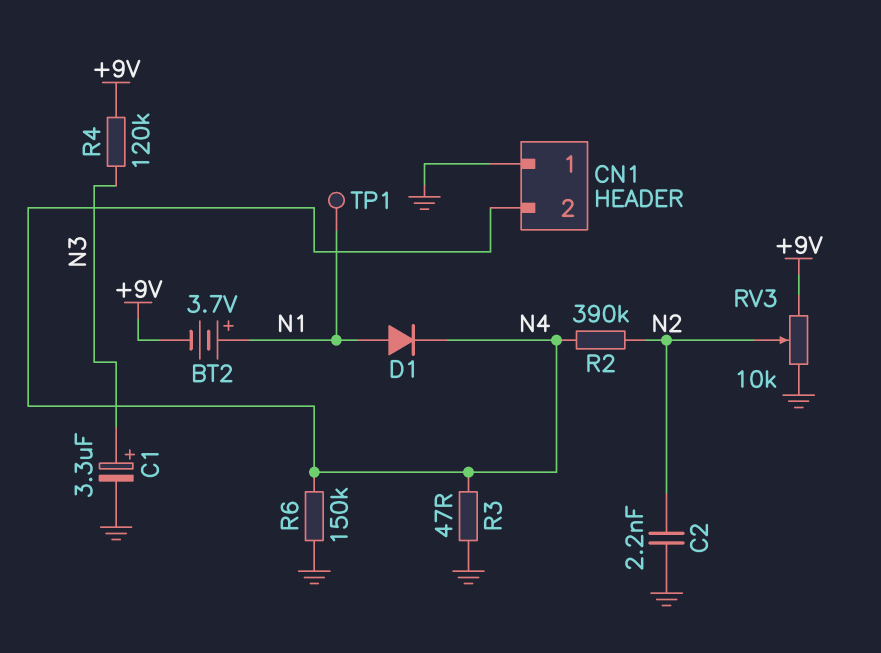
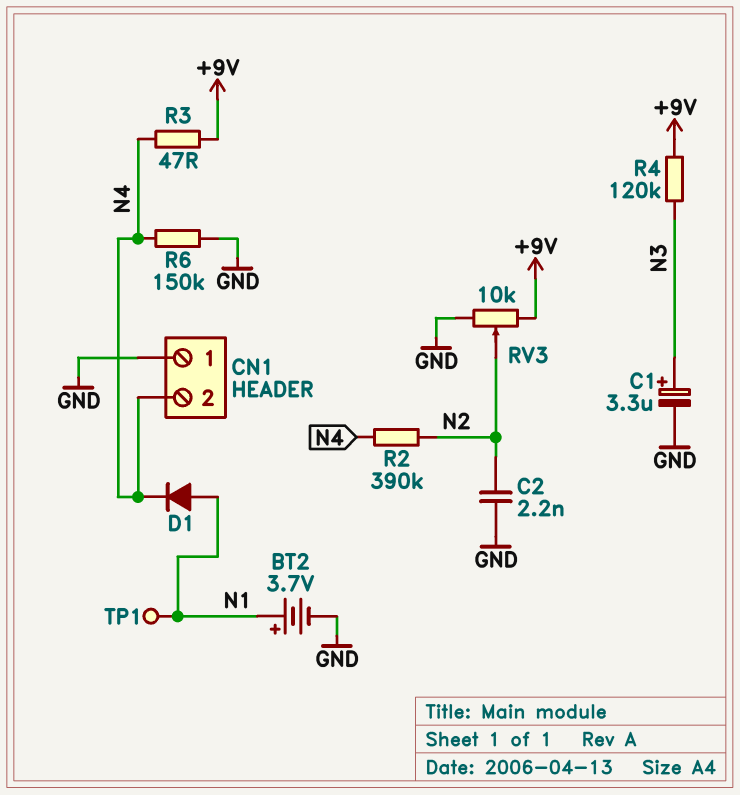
BT2: 3.7V (plus N1, minus +9V) -> 3.7V (plus N1, minus GND)
R3: 47 (GND, N4) -> 47 (+9V, N4)

